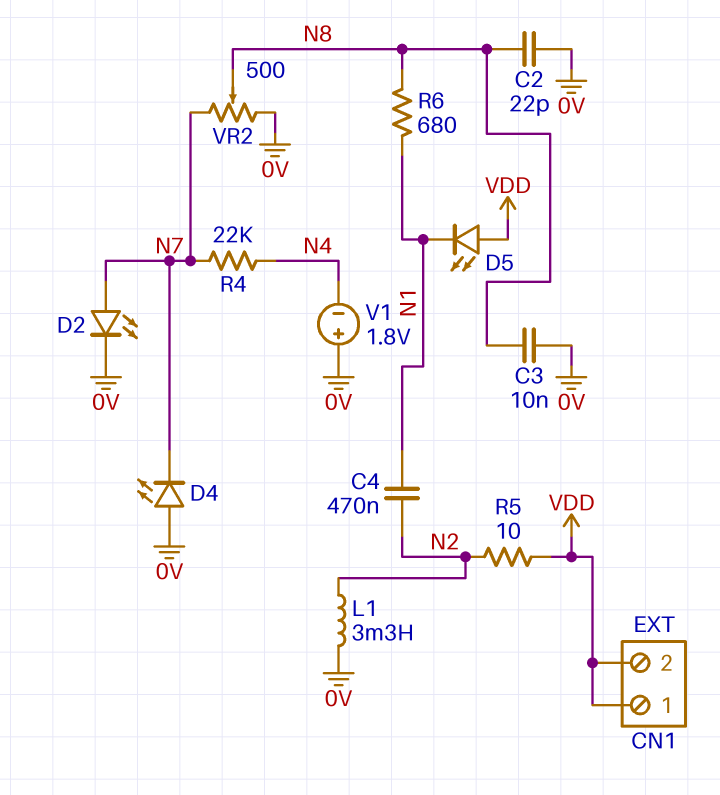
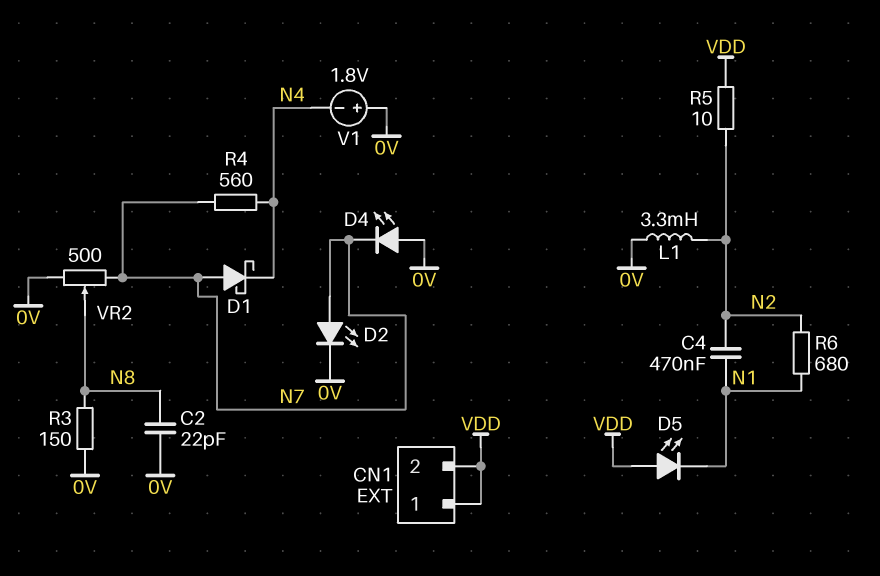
C3: 10nF (0V, N8) -> none
D1: none -> schottky (A N7, K N4)
R3: none -> 150 (0V, N8)
R4: 22k (N4, N7) -> 560 (N4, N7)
R6: 680 (N1, N8) -> 680 (N1, N2)

